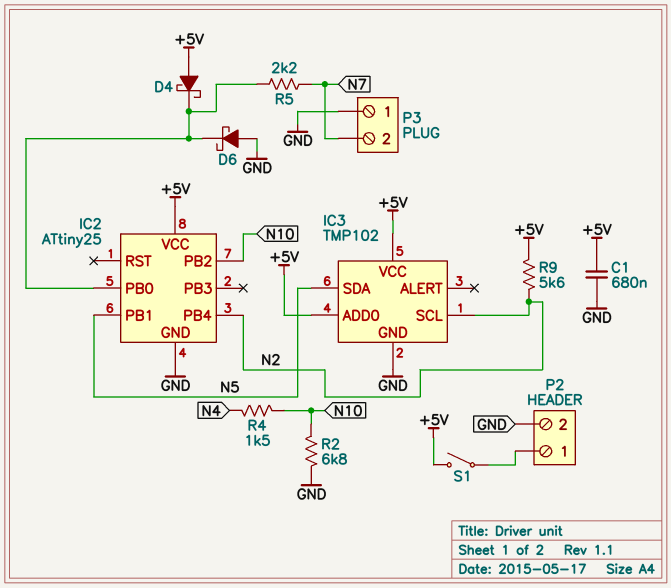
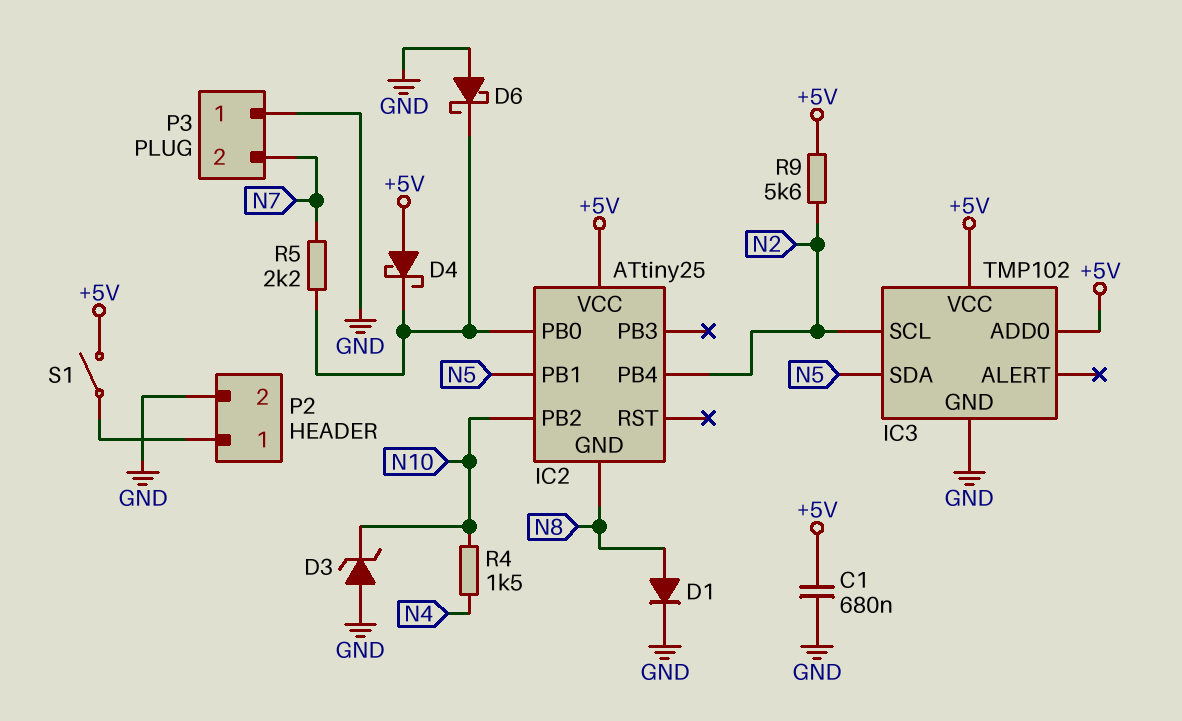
D1: none -> diode (A N8, K GND)
D3: none -> zener (A GND, K N10)
IC2 pin GND: GND -> N8
R2: 6.8k (GND, N10) -> none

